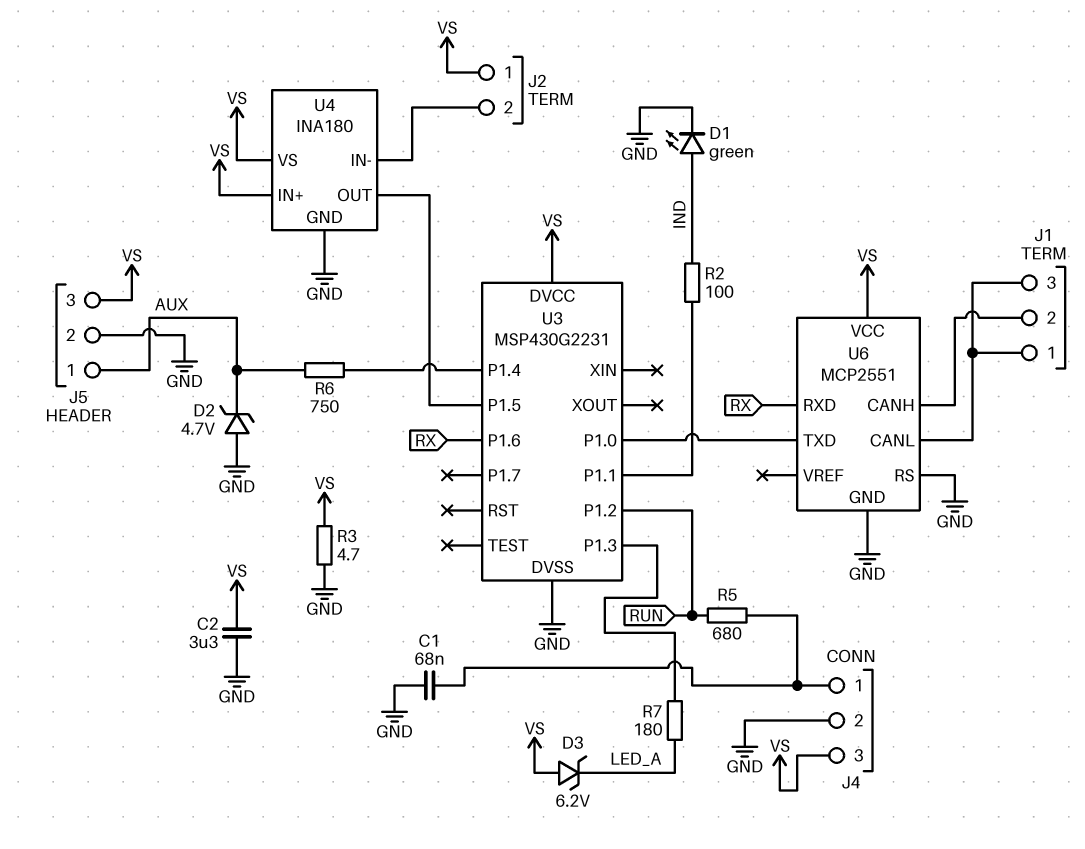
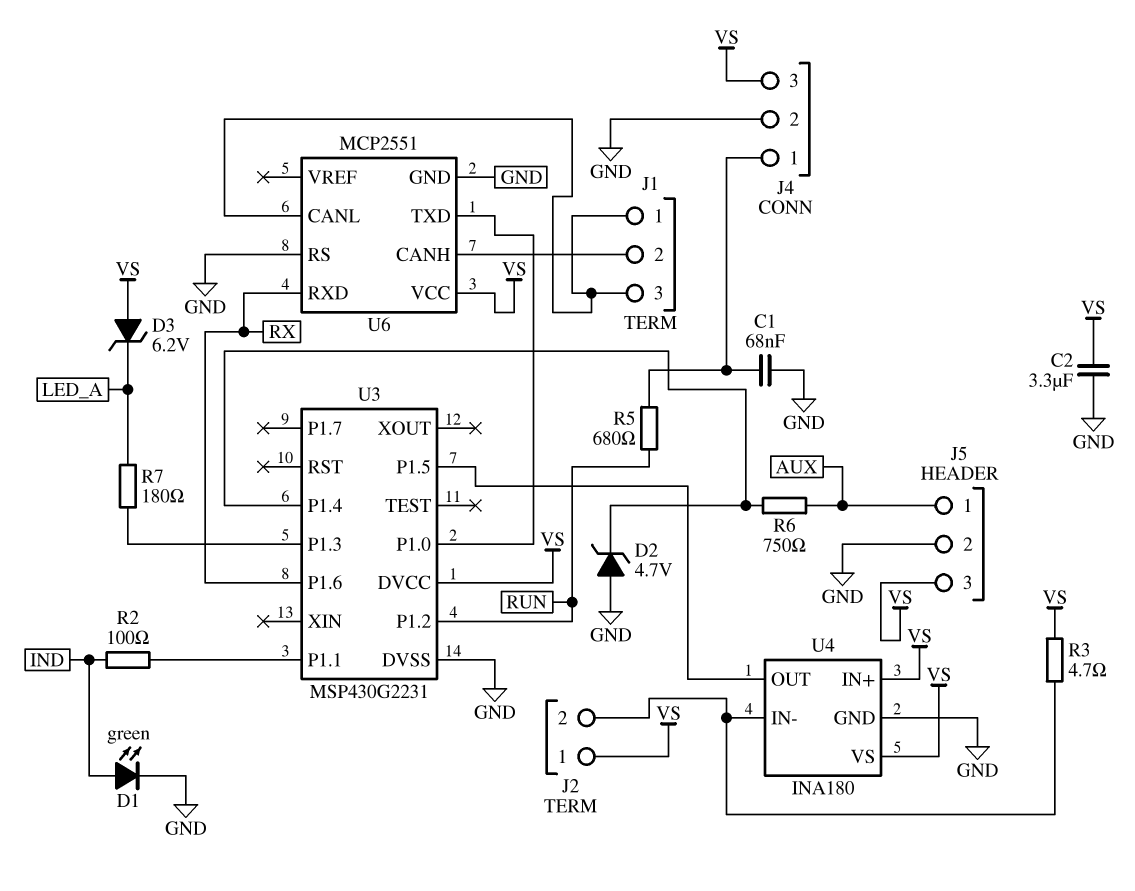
D2: zener 4.7V (A GND, K AUX) -> zener 4.7V (A GND, K U3/P1.4)
R3: 4.7 (GND, VS) -> 4.7 (J2/2, VS)

